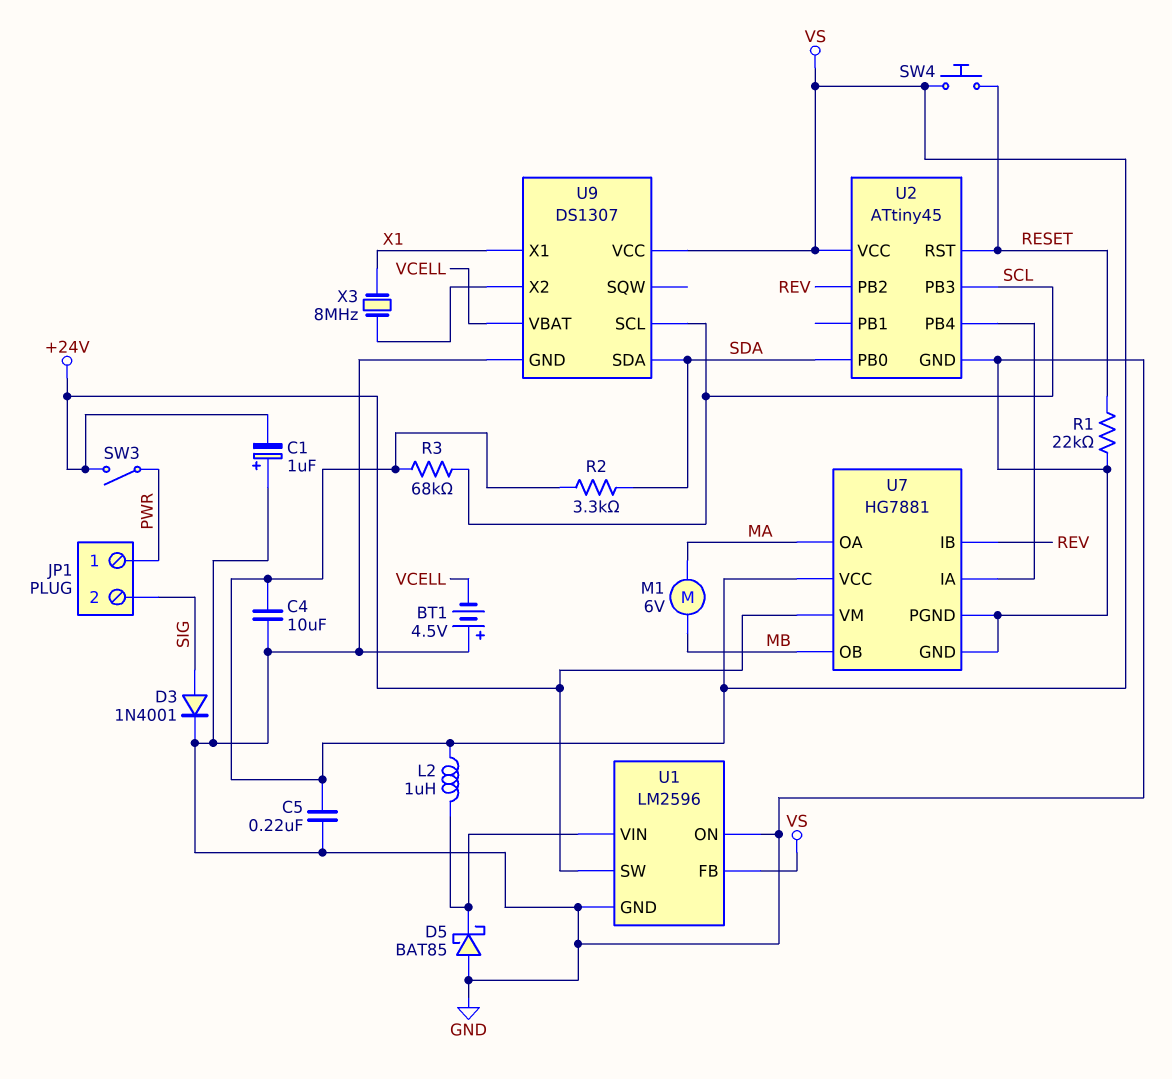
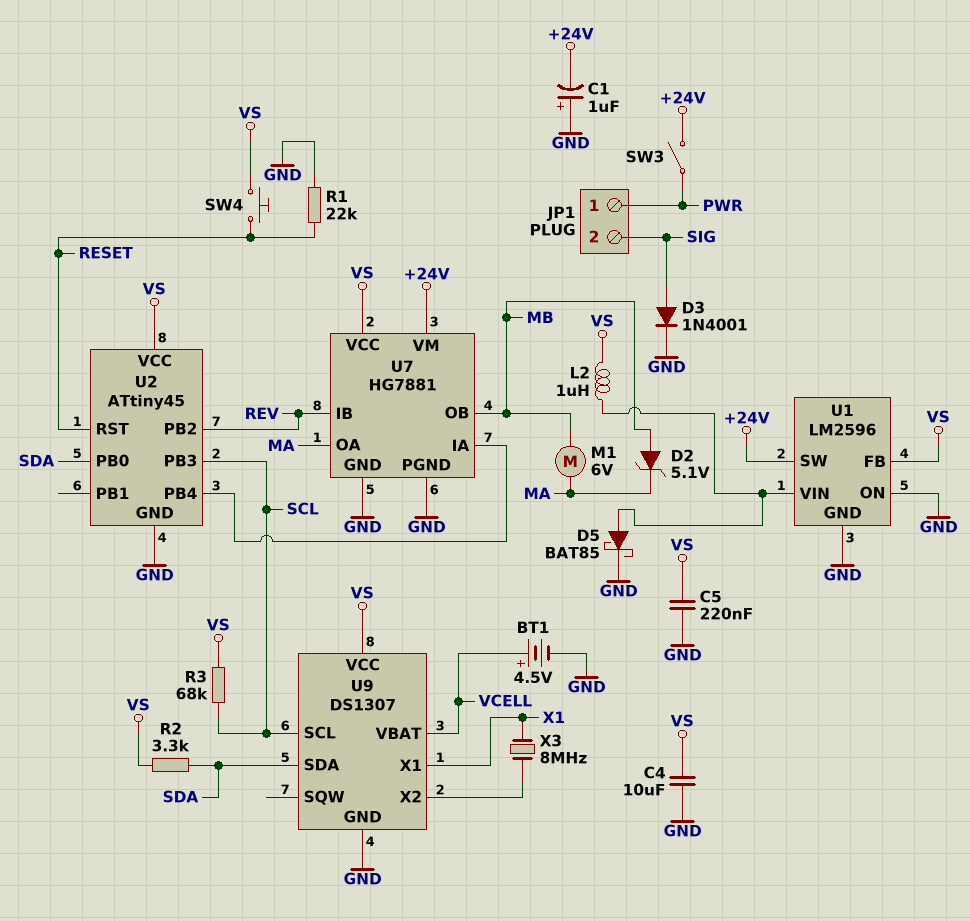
BT1: 4.5V (plus GND, minus VCELL) -> 4.5V (plus VCELL, minus GND)
D2: none -> zener 5.1V (A MB, K MA)
D5: schottky BAT85 (A GND, K U1/VIN) -> schottky BAT85 (A U1/VIN, K GND)

